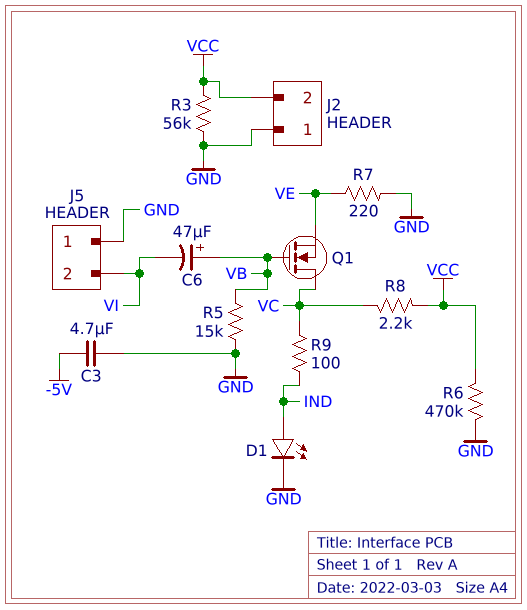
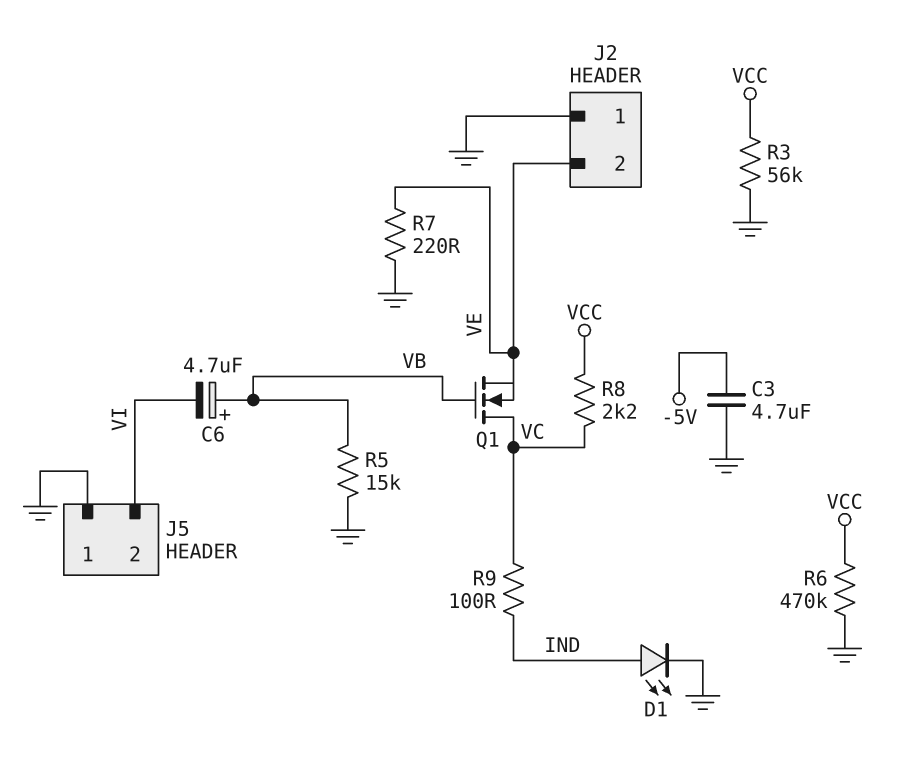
C6: 47uF (plus VB, minus VI) -> 4.7uF (plus VB, minus VI)
J2 pin 2: VCC -> VE

